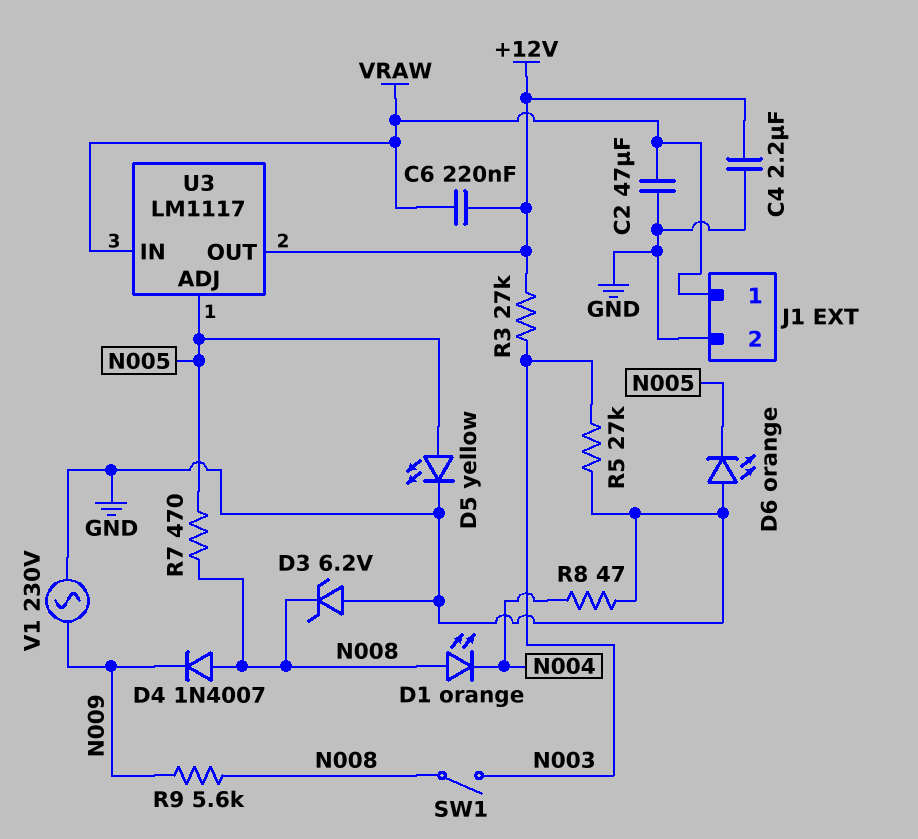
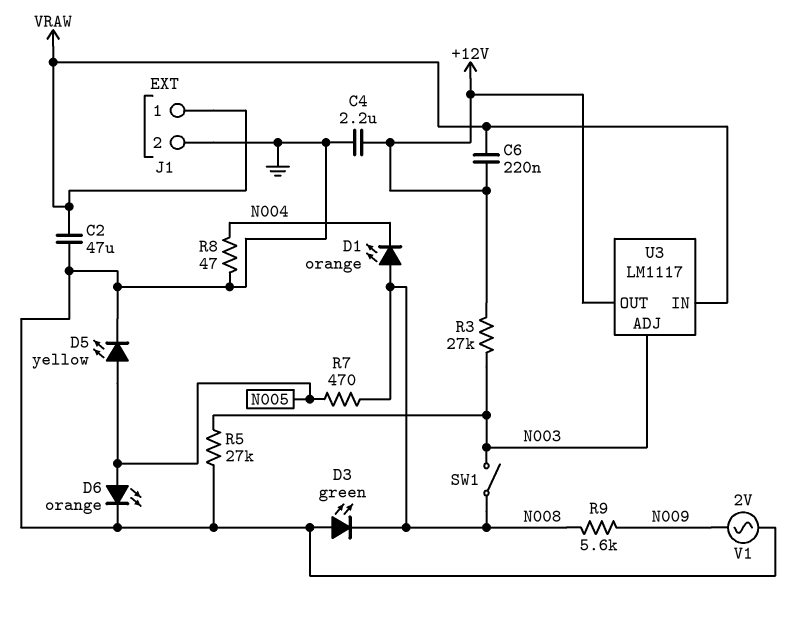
D3: zener 6.2V (A GND, K N008) -> LED green (A GND, K N008)
D4: diode 1N4007 (A N008, K N009) -> none
D6: LED orange (A GND, K N005) -> LED orange (A N005, K GND)
U3 pin ADJ: N005 -> N003
V1: AC 230V (GND, N009) -> AC 2V (GND, N009)

